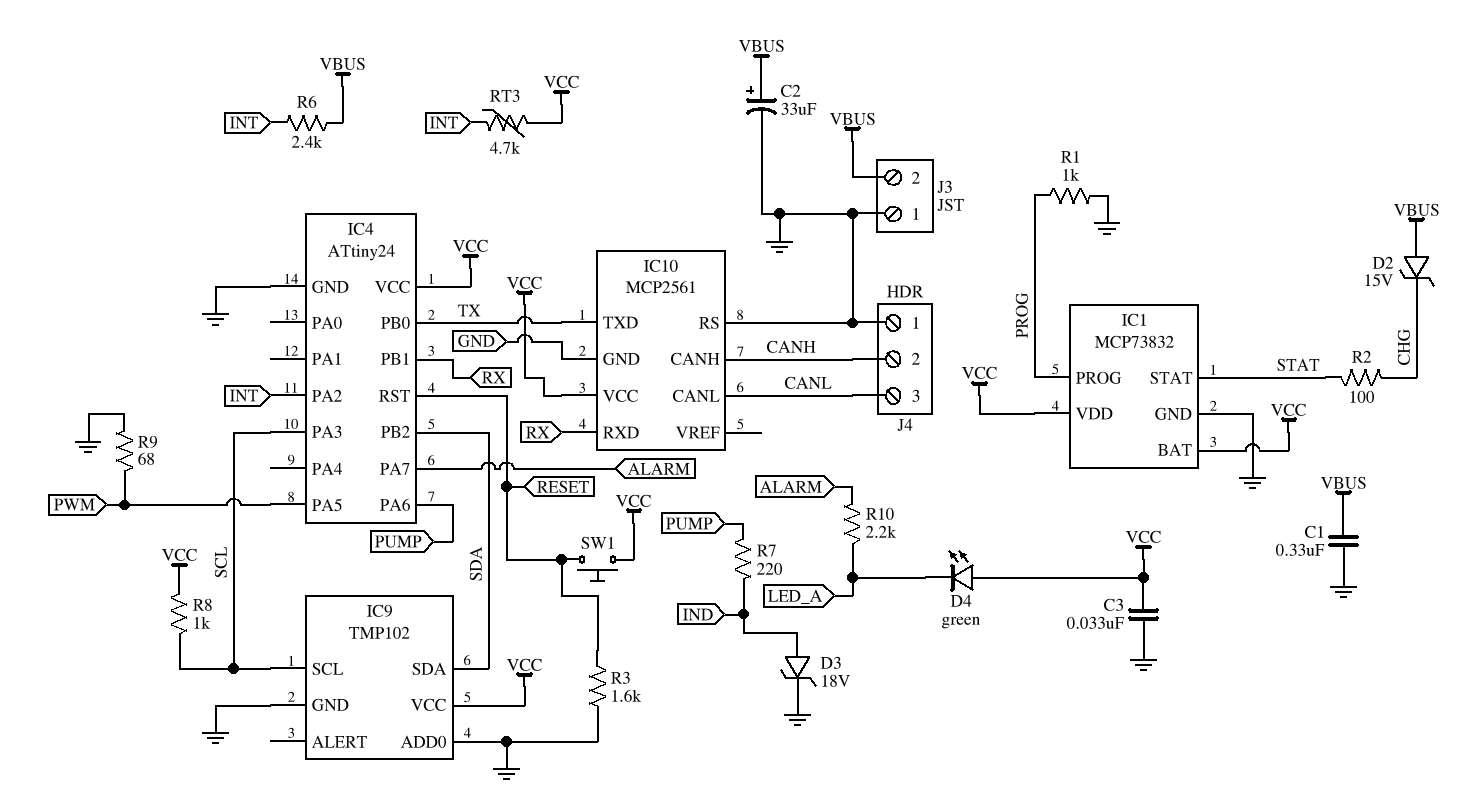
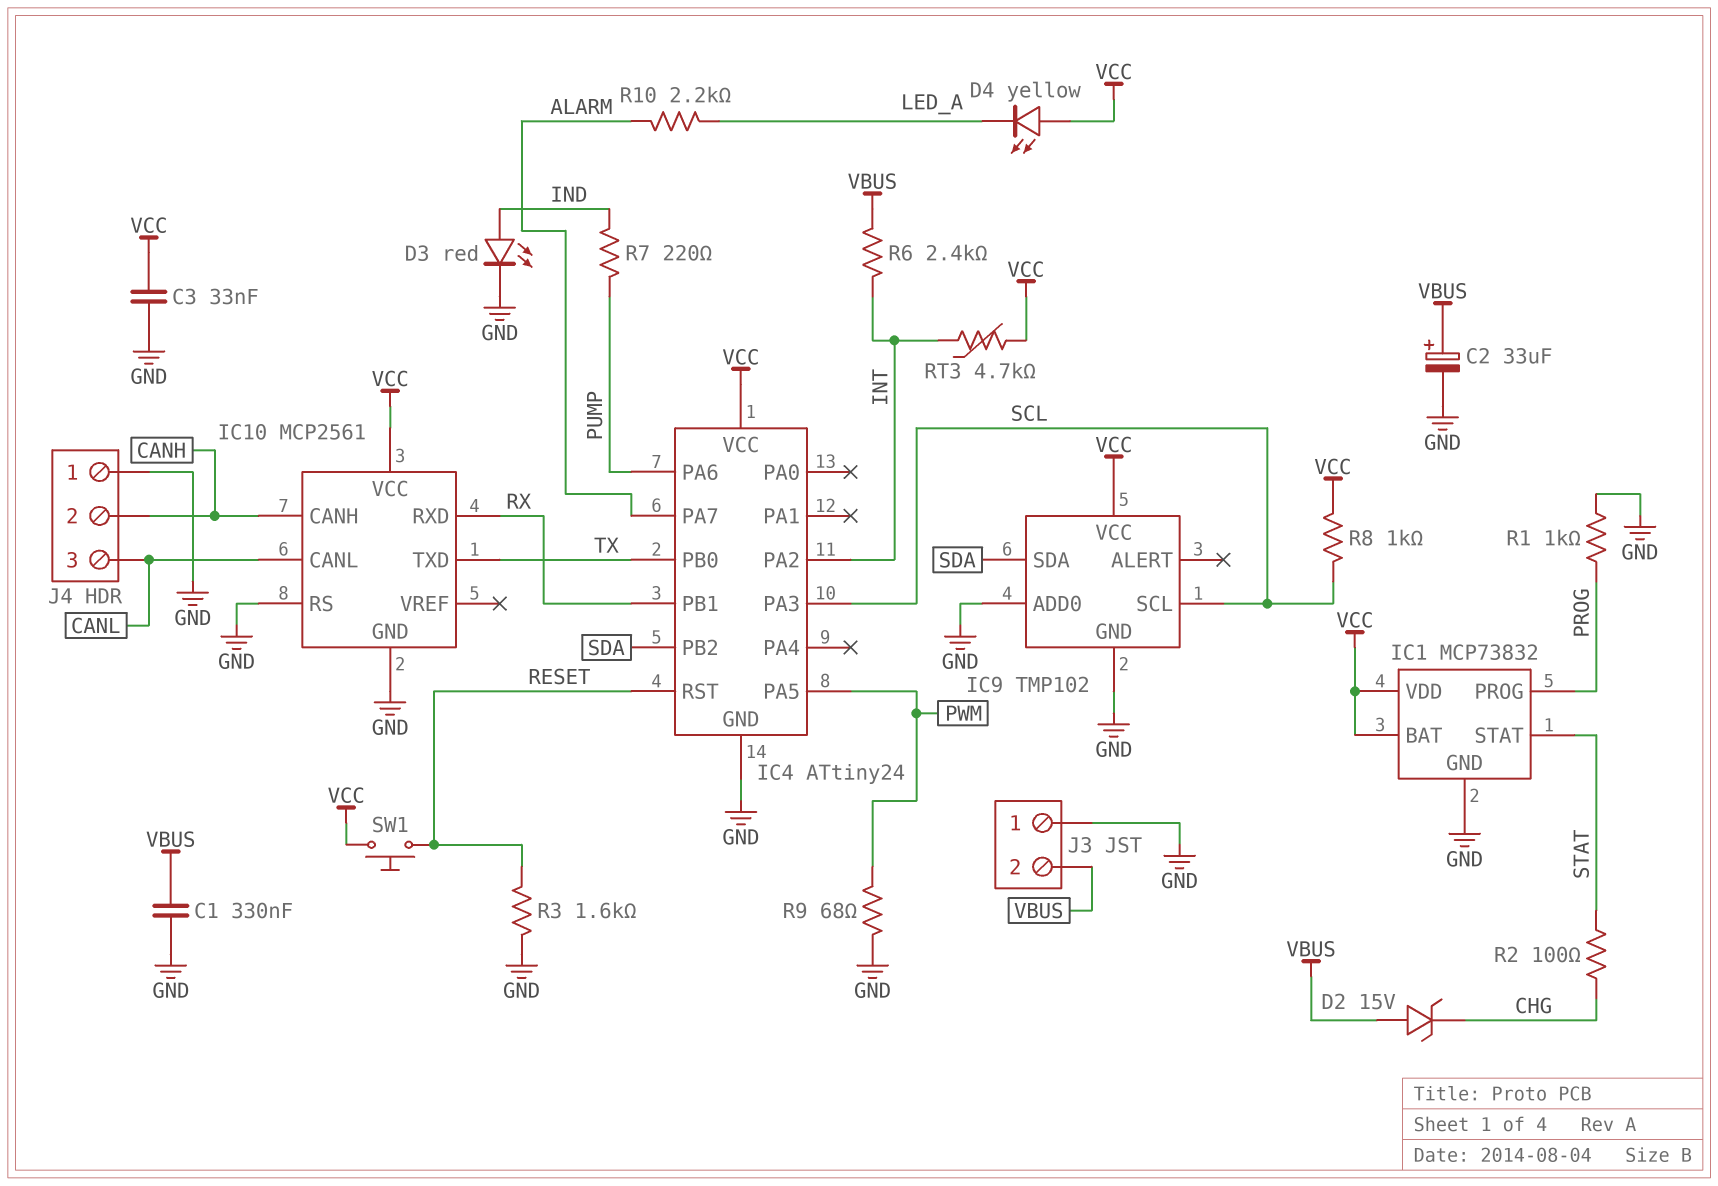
D3: zener 18V (A IND, K GND) -> LED red (A IND, K GND)
D4: LED green (A VCC, K LED_A) -> LED yellow (A VCC, K LED_A)

